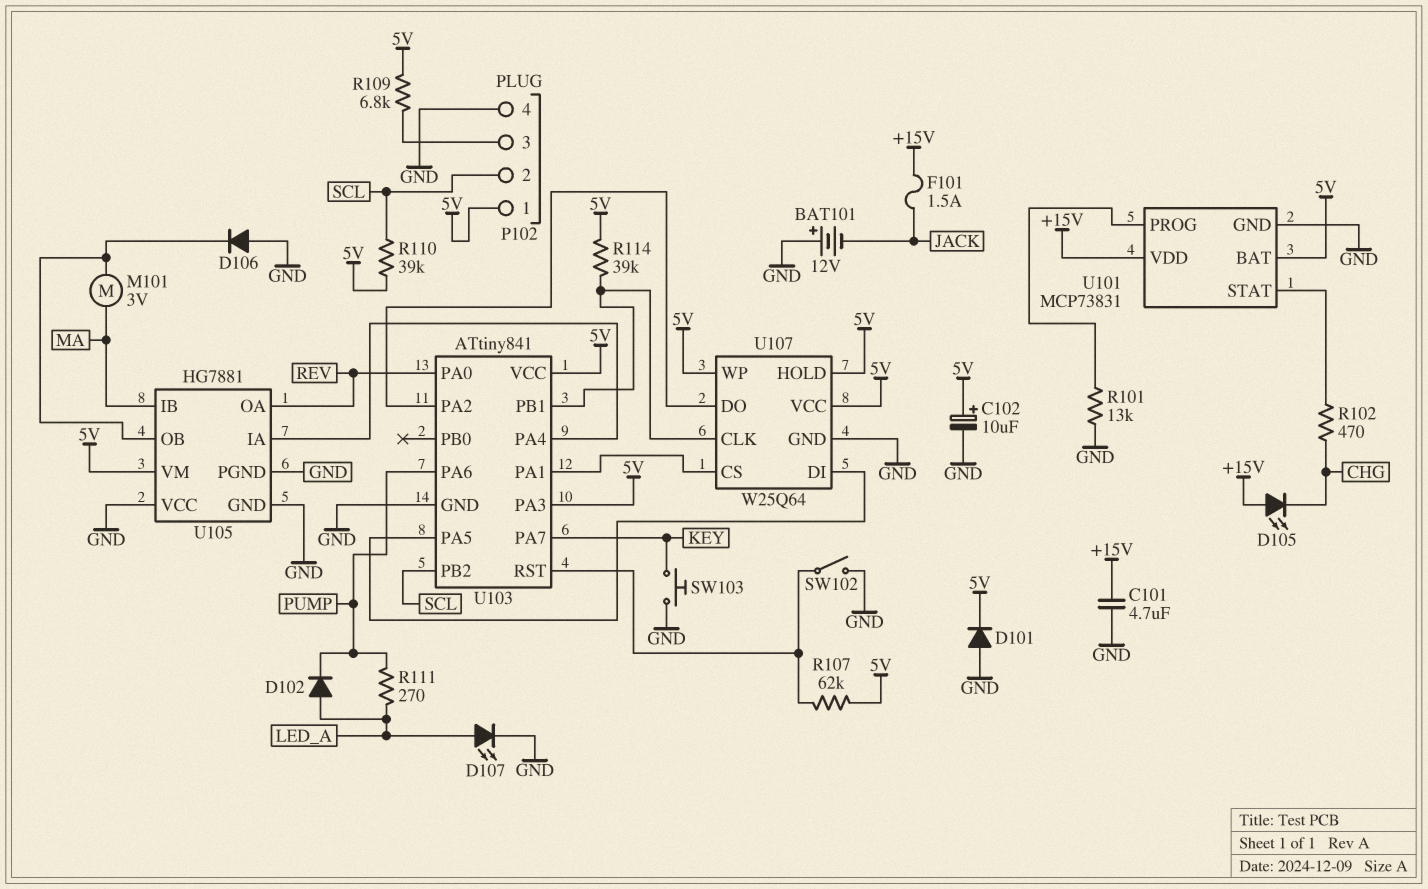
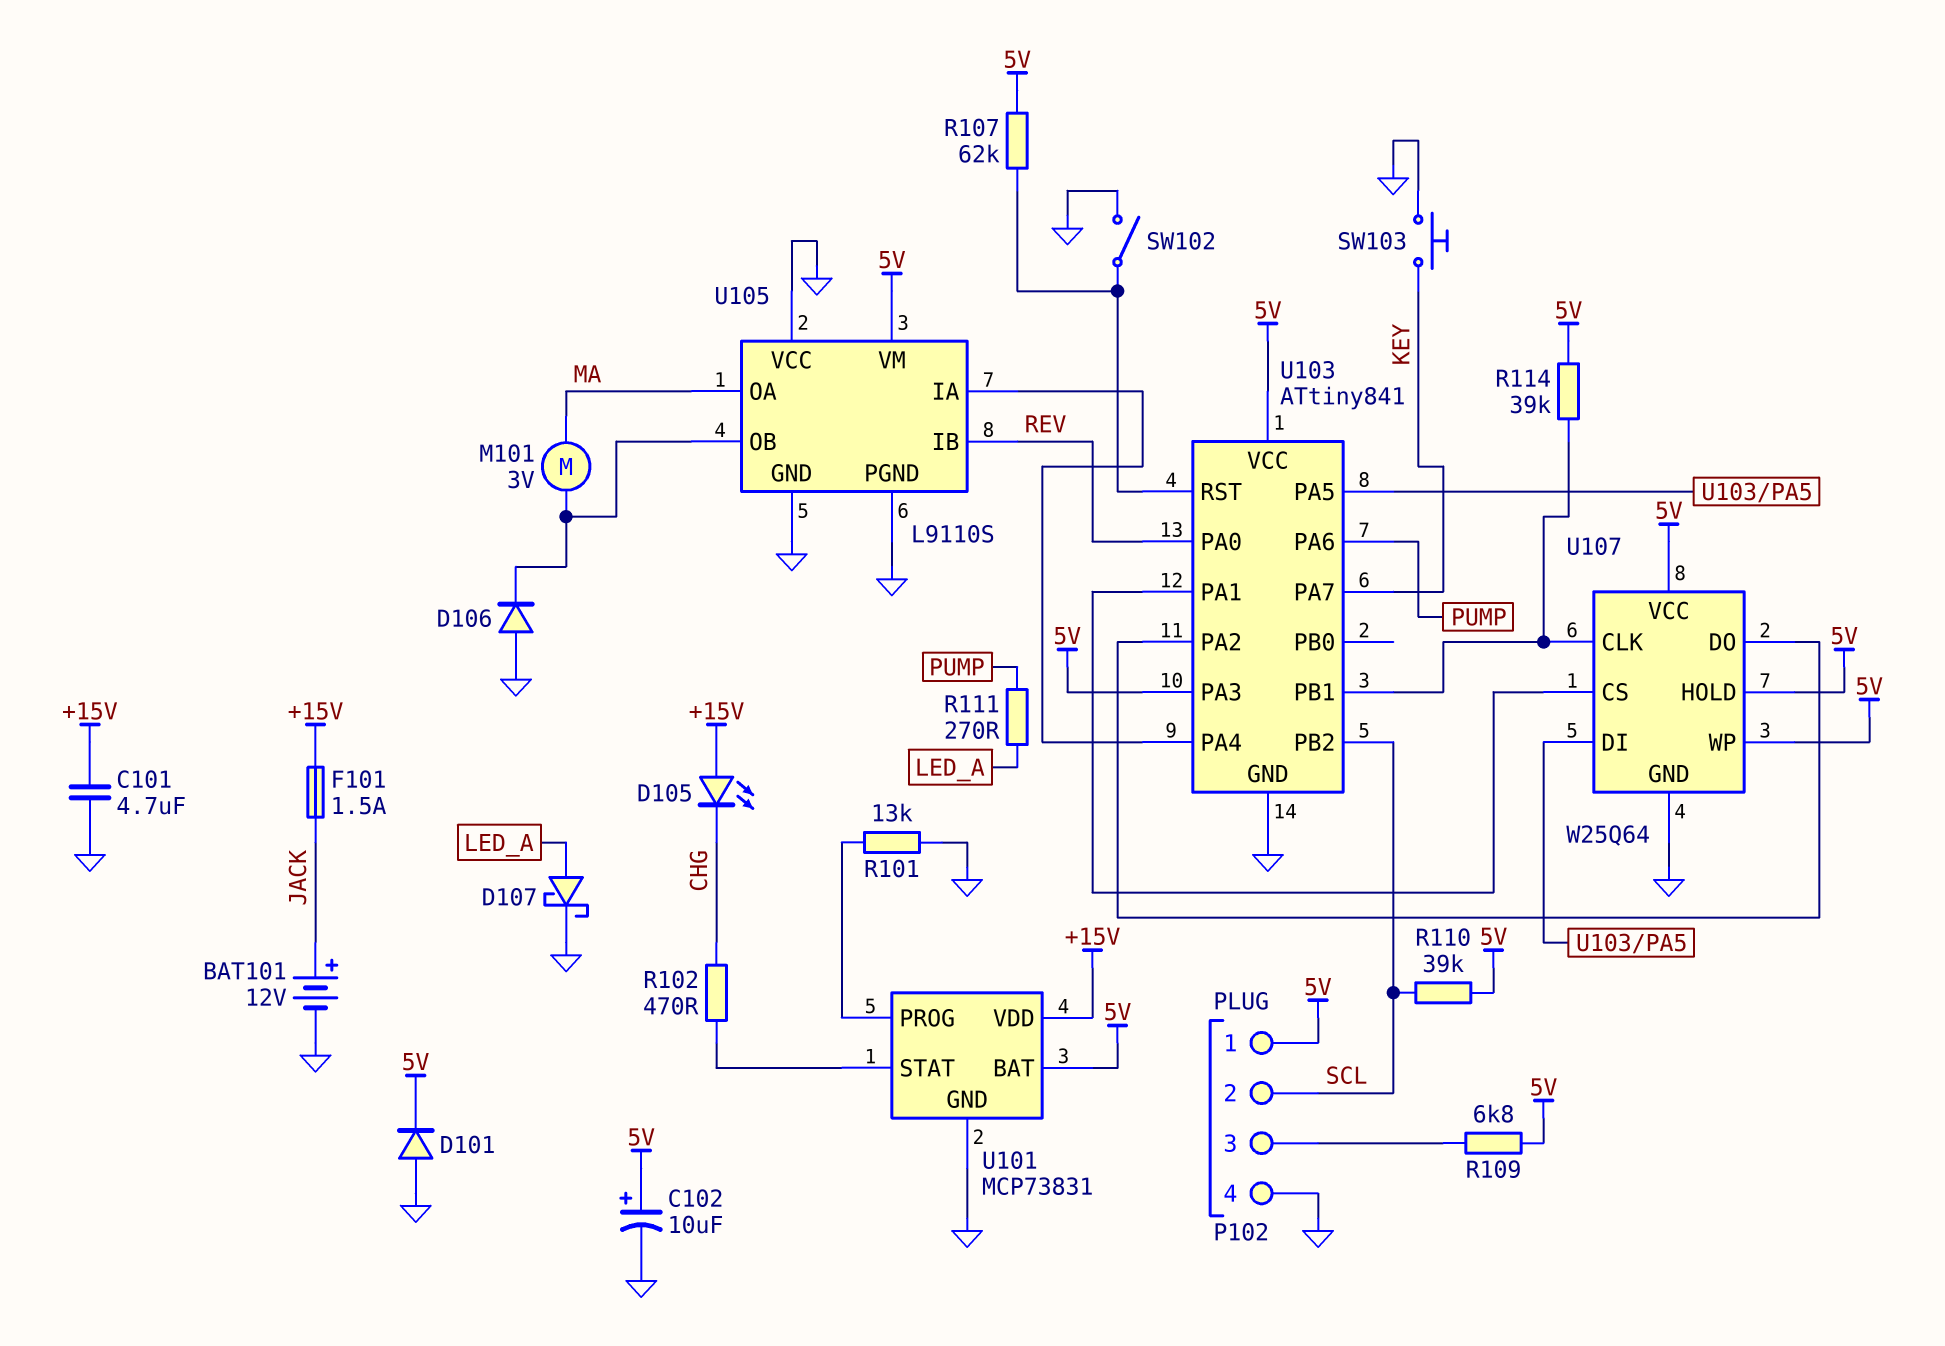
BAT101: 12V (plus GND, minus JACK) -> 12V (plus JACK, minus GND)
D102: diode (A LED_A, K PUMP) -> none
D107: LED (A LED_A, K GND) -> schottky (A LED_A, K GND)
U105: HG7881 -> L9110S
U105 pin IB: MA -> REV
U105 pin OA: REV -> MA

